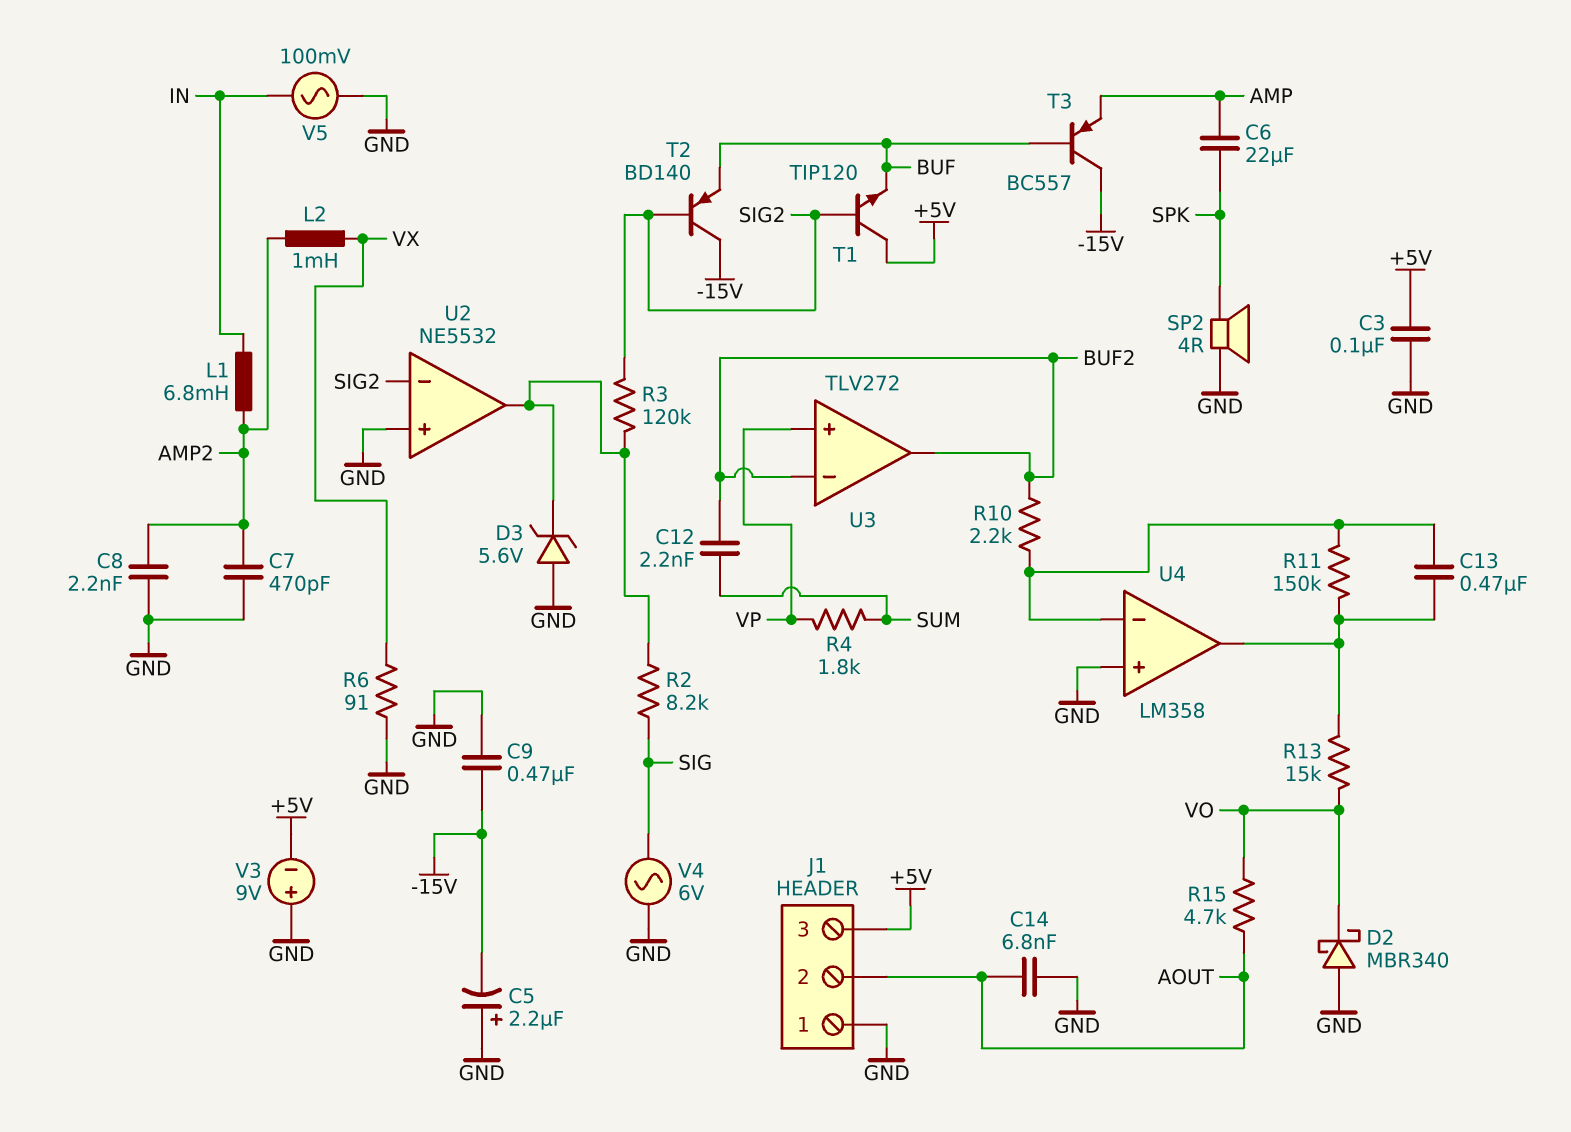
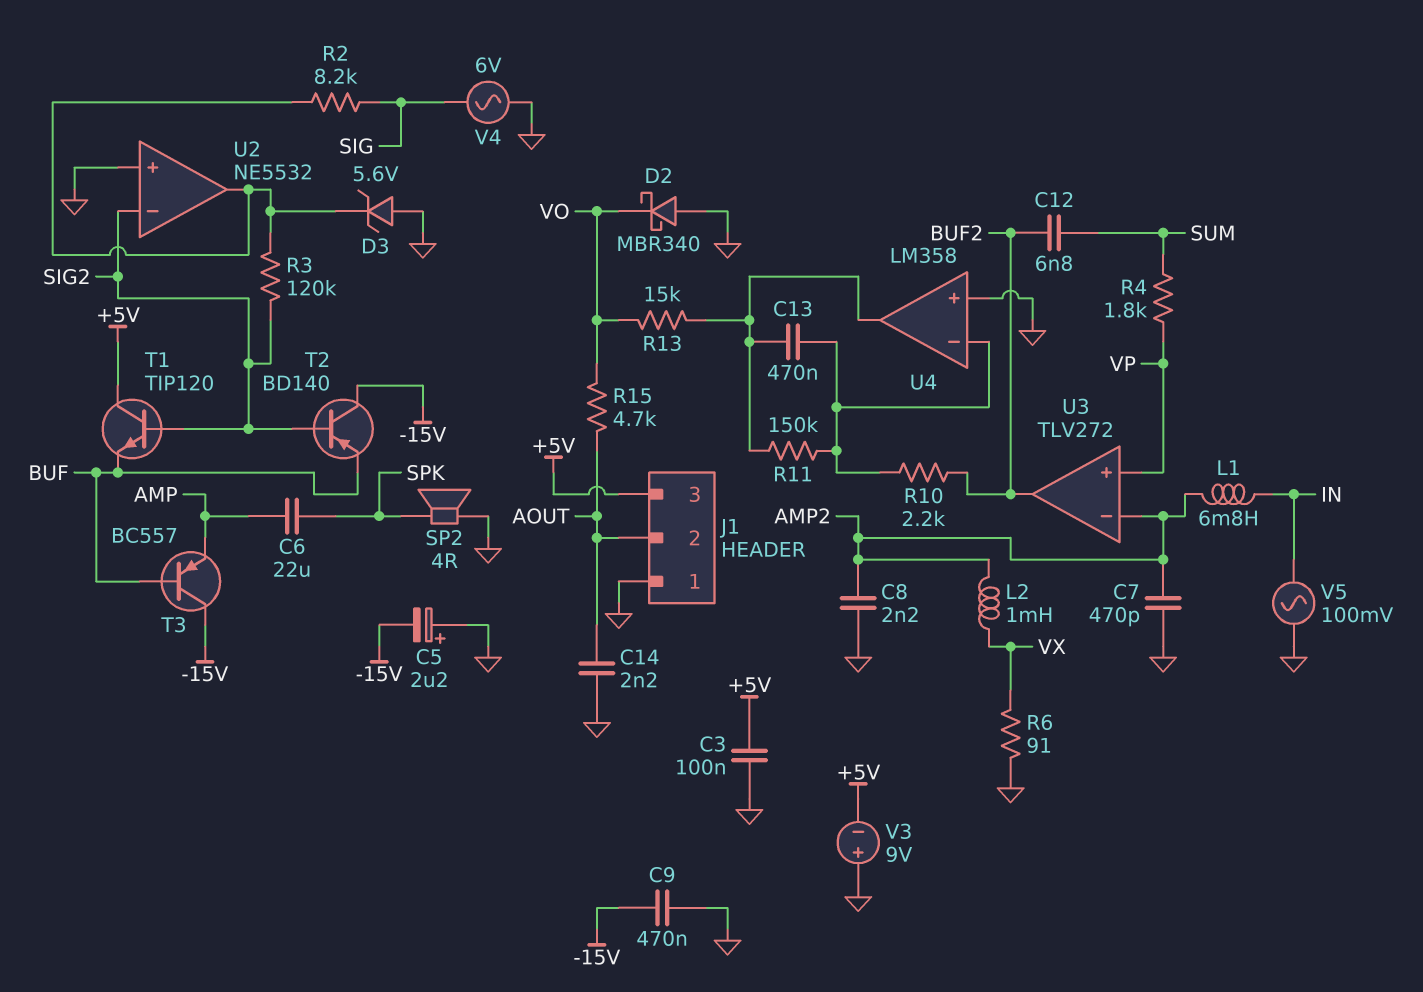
C12: 2.2nF (BUF2, SUM) -> 6.8nF (BUF2, SUM)
C14: 6.8nF (AOUT, GND) -> 2.2nF (AOUT, GND)
U3 pin in-: BUF2 -> AMP2

